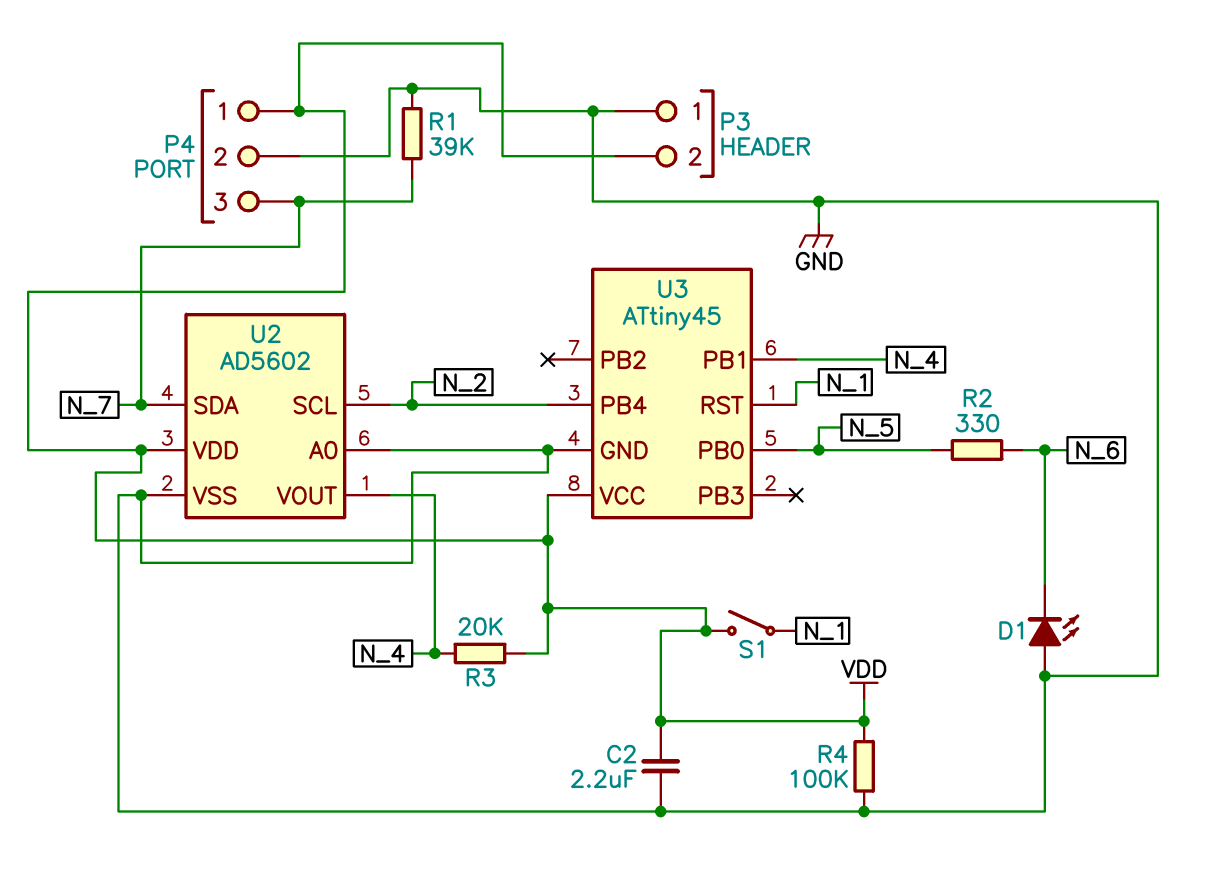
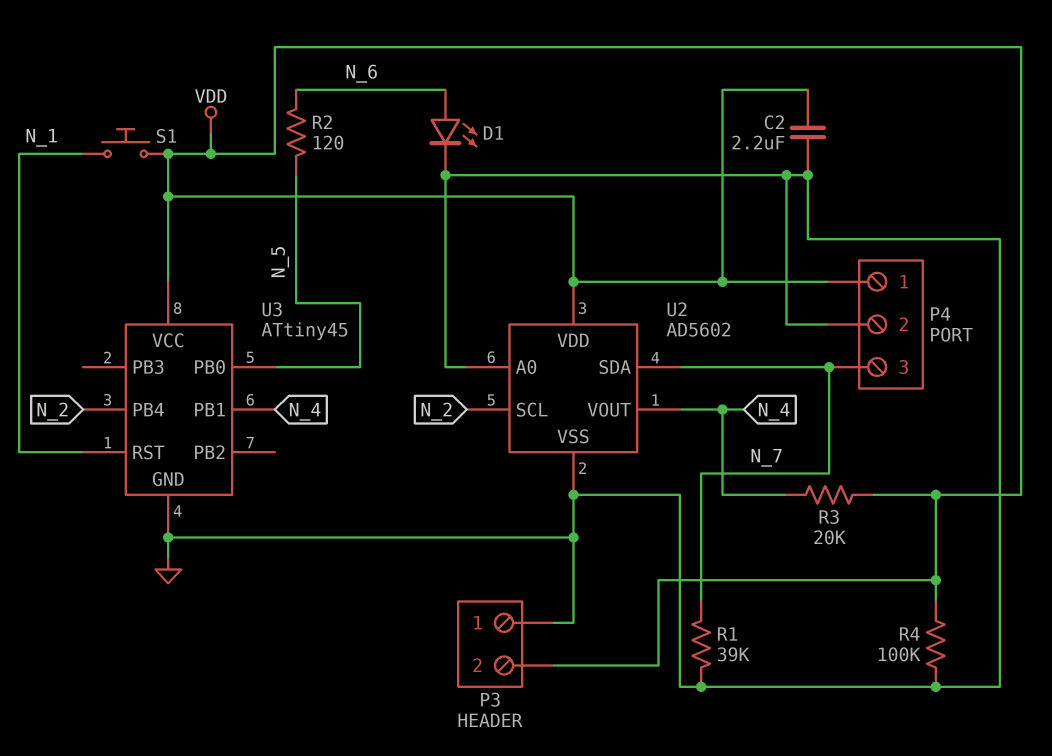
D1: LED (A GND, K N_6) -> LED (A N_6, K GND)
R2: 330 (N_5, N_6) -> 120 (N_5, N_6)
S1: switch (N_1, VDD) -> button (N_1, VDD)

